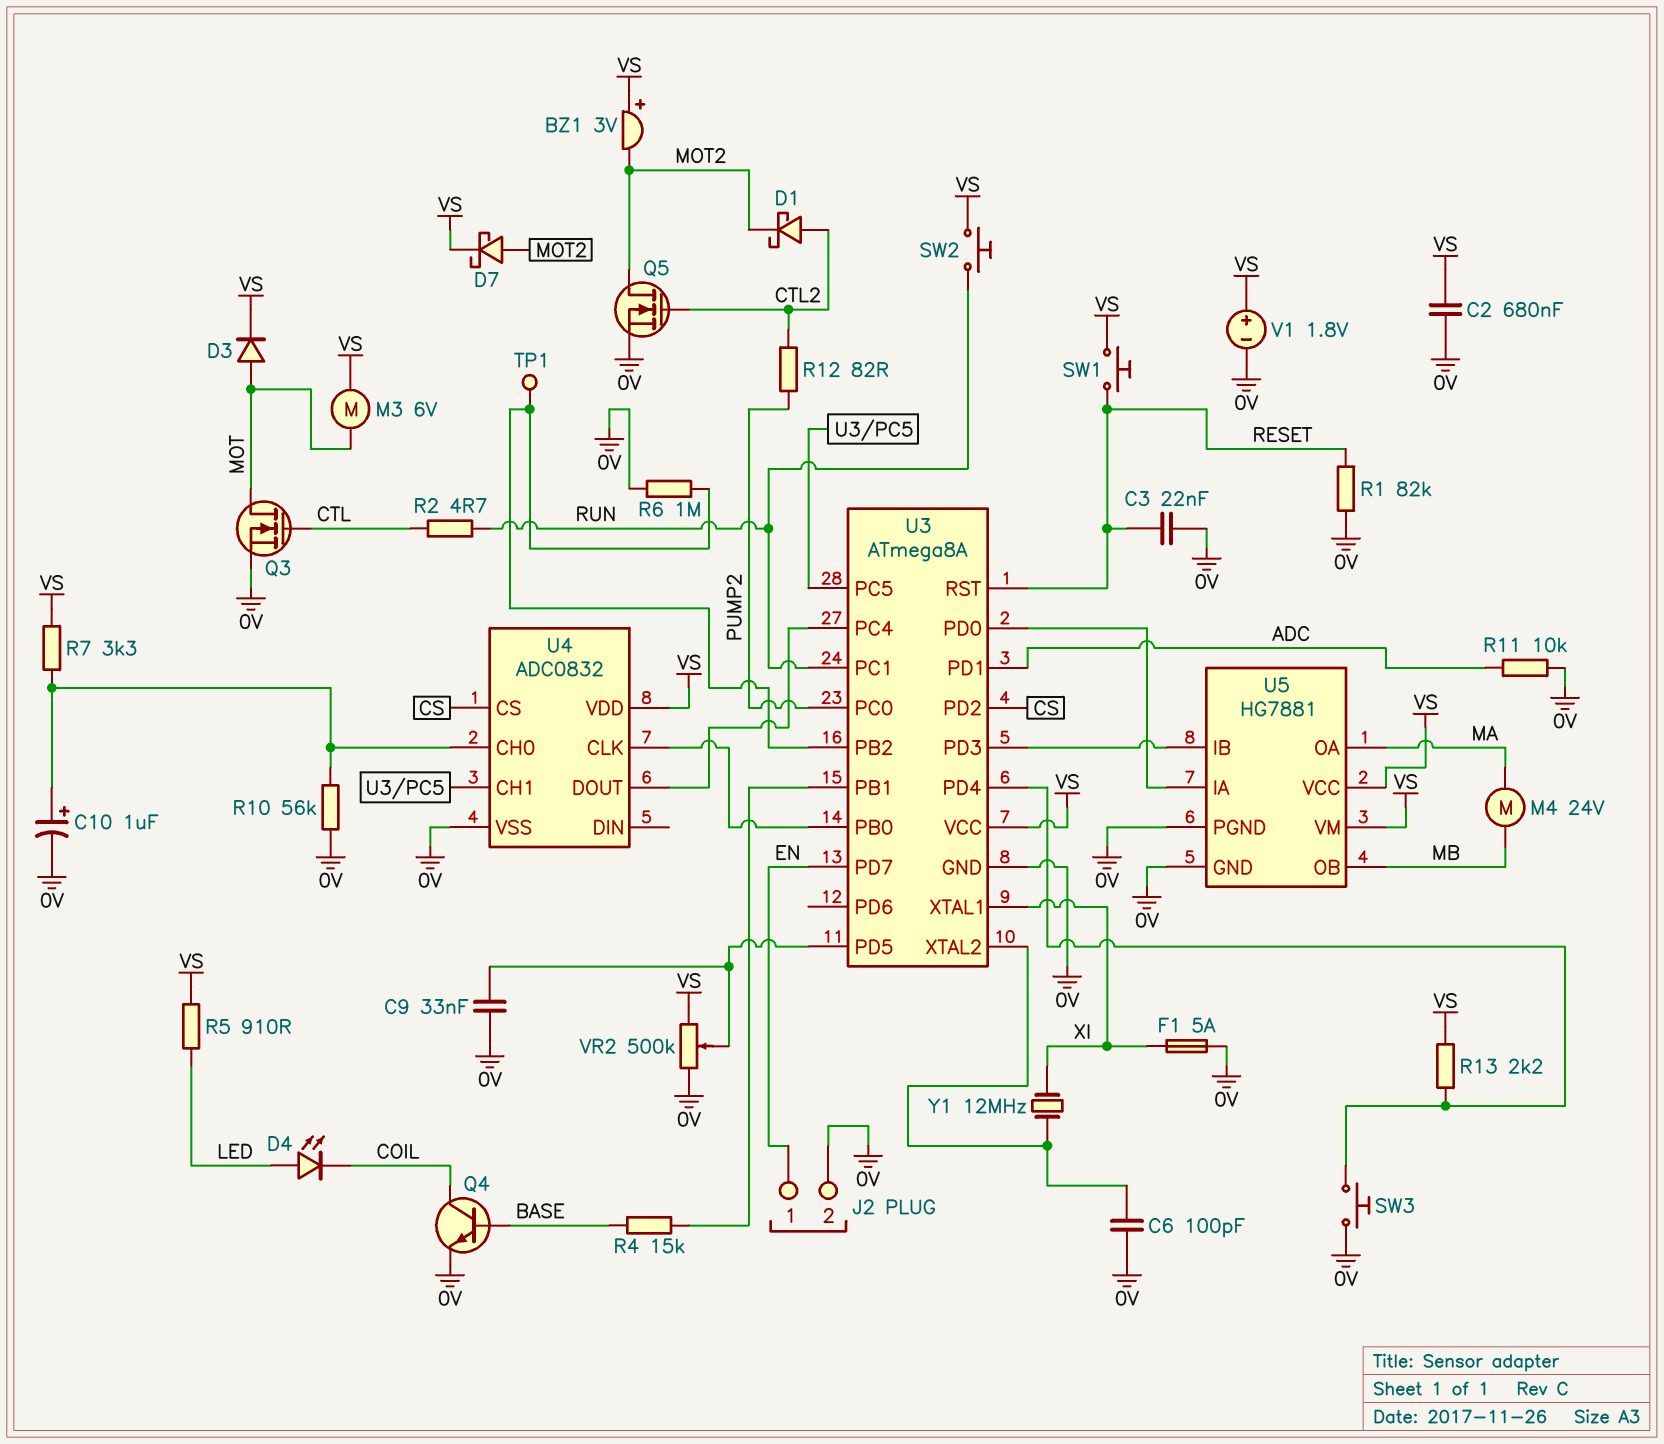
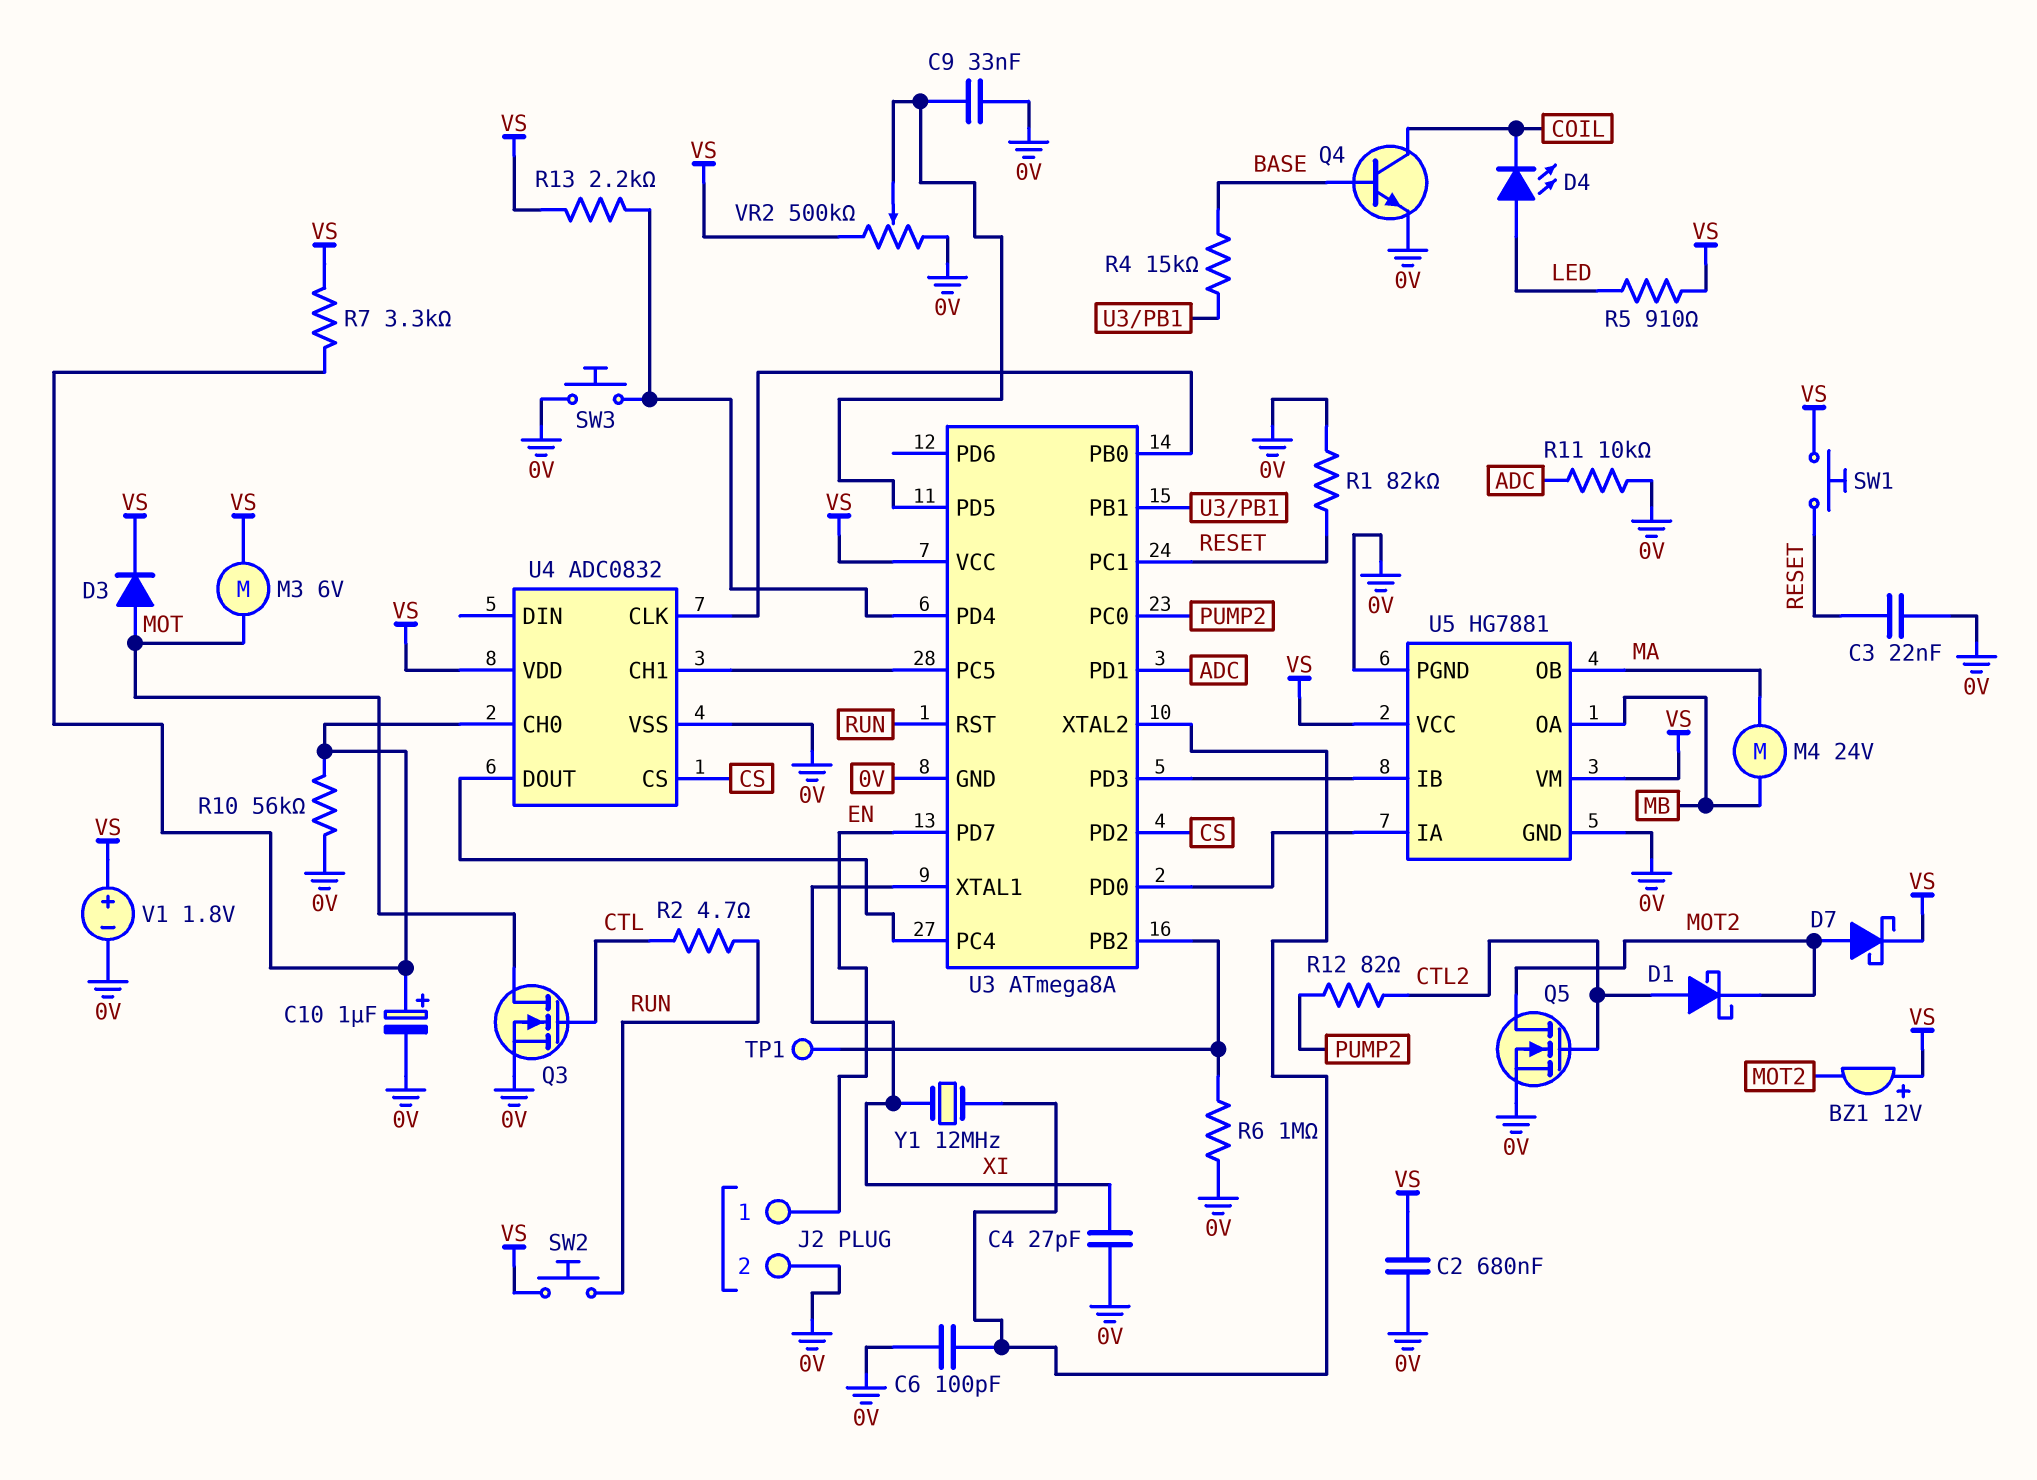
BZ1: buzzer 3V (plus VS, minus MOT2) -> buzzer 12V (plus VS, minus MOT2)
C4: none -> 27pF (0V, XI)
F1: 5A (0V, XI) -> none
U3 pin PC1: RUN -> RESET
U3 pin RST: RESET -> RUN
U5 pin OA: MA -> MB
U5 pin OB: MB -> MA

